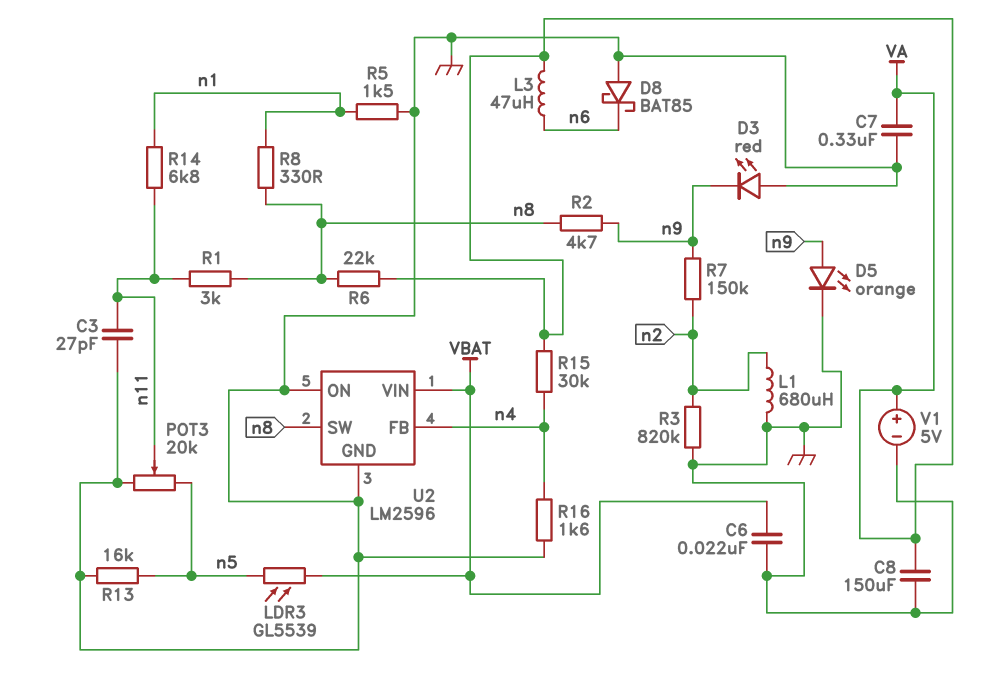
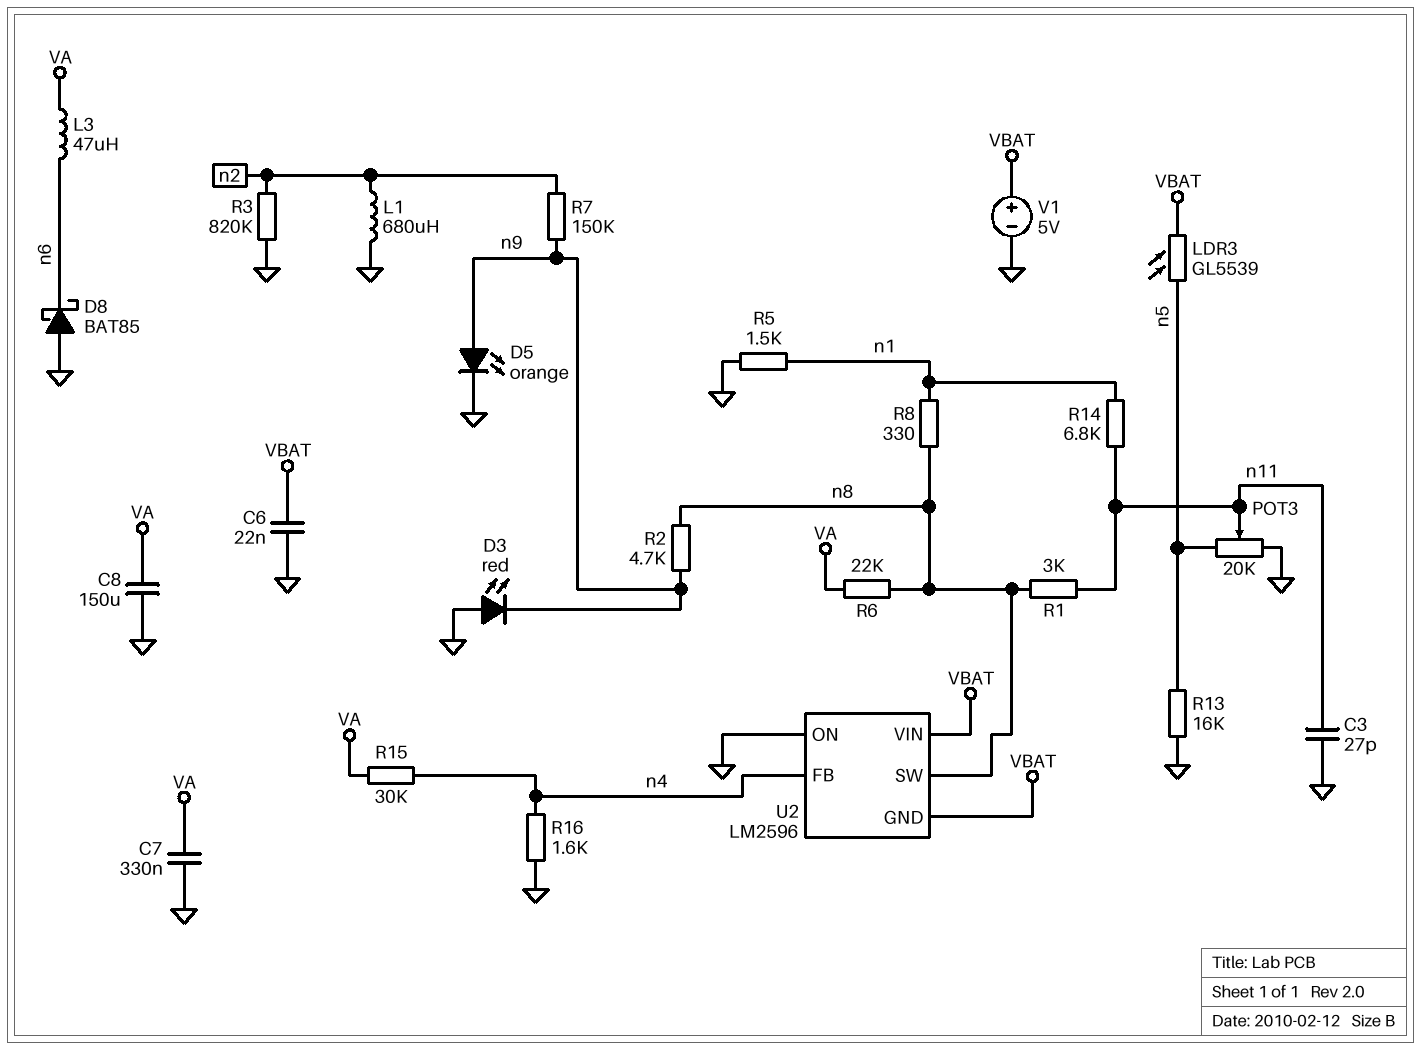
U2 pin GND: GND -> VBAT
V1: 5V (plus VA, minus GND) -> 5V (plus VBAT, minus GND)

